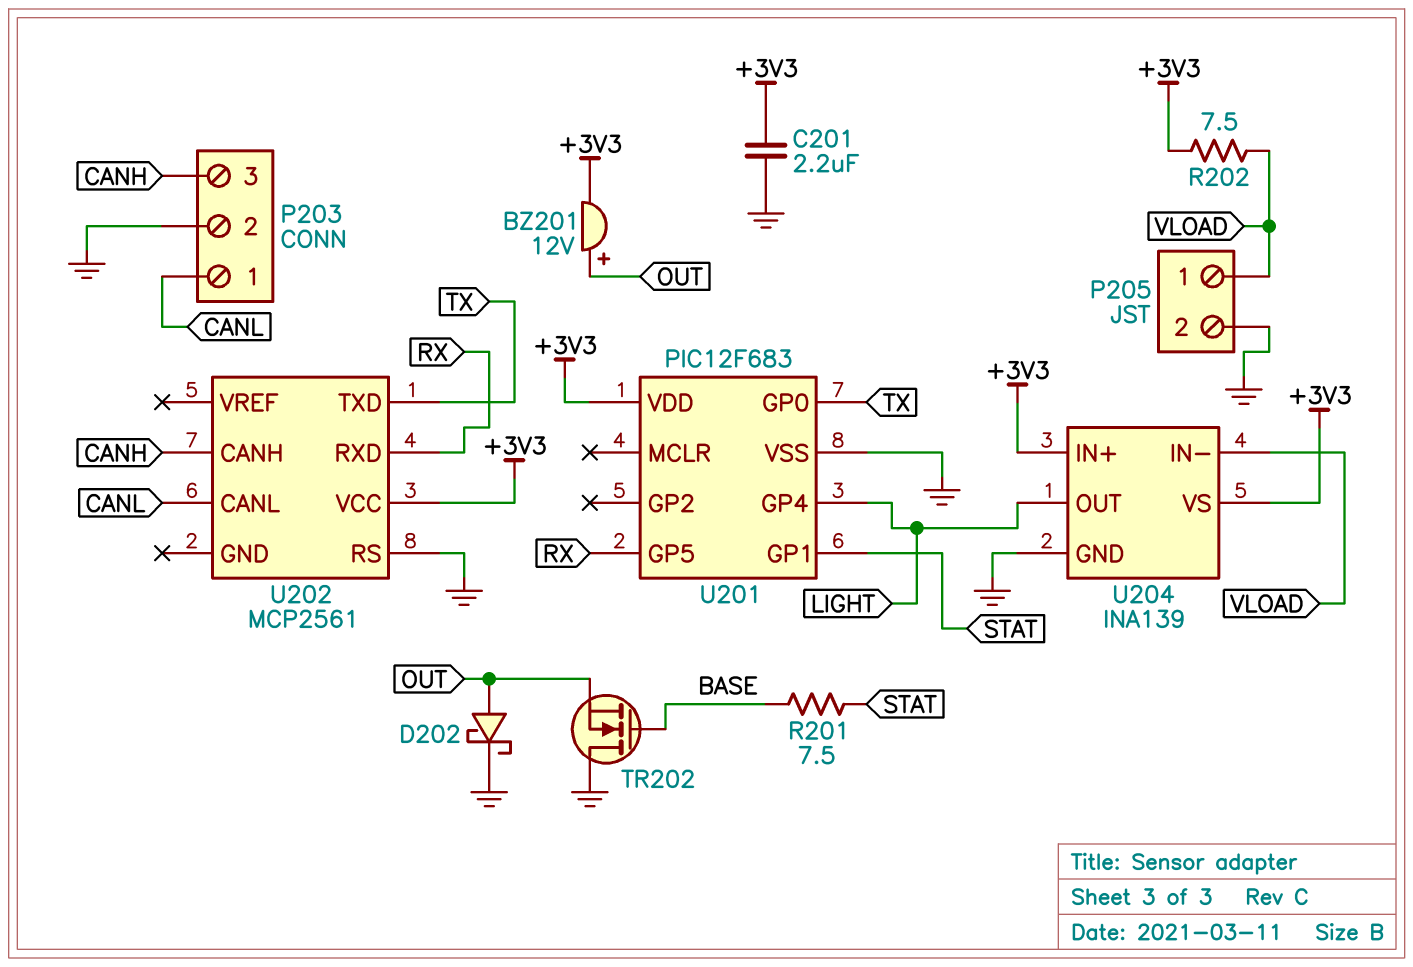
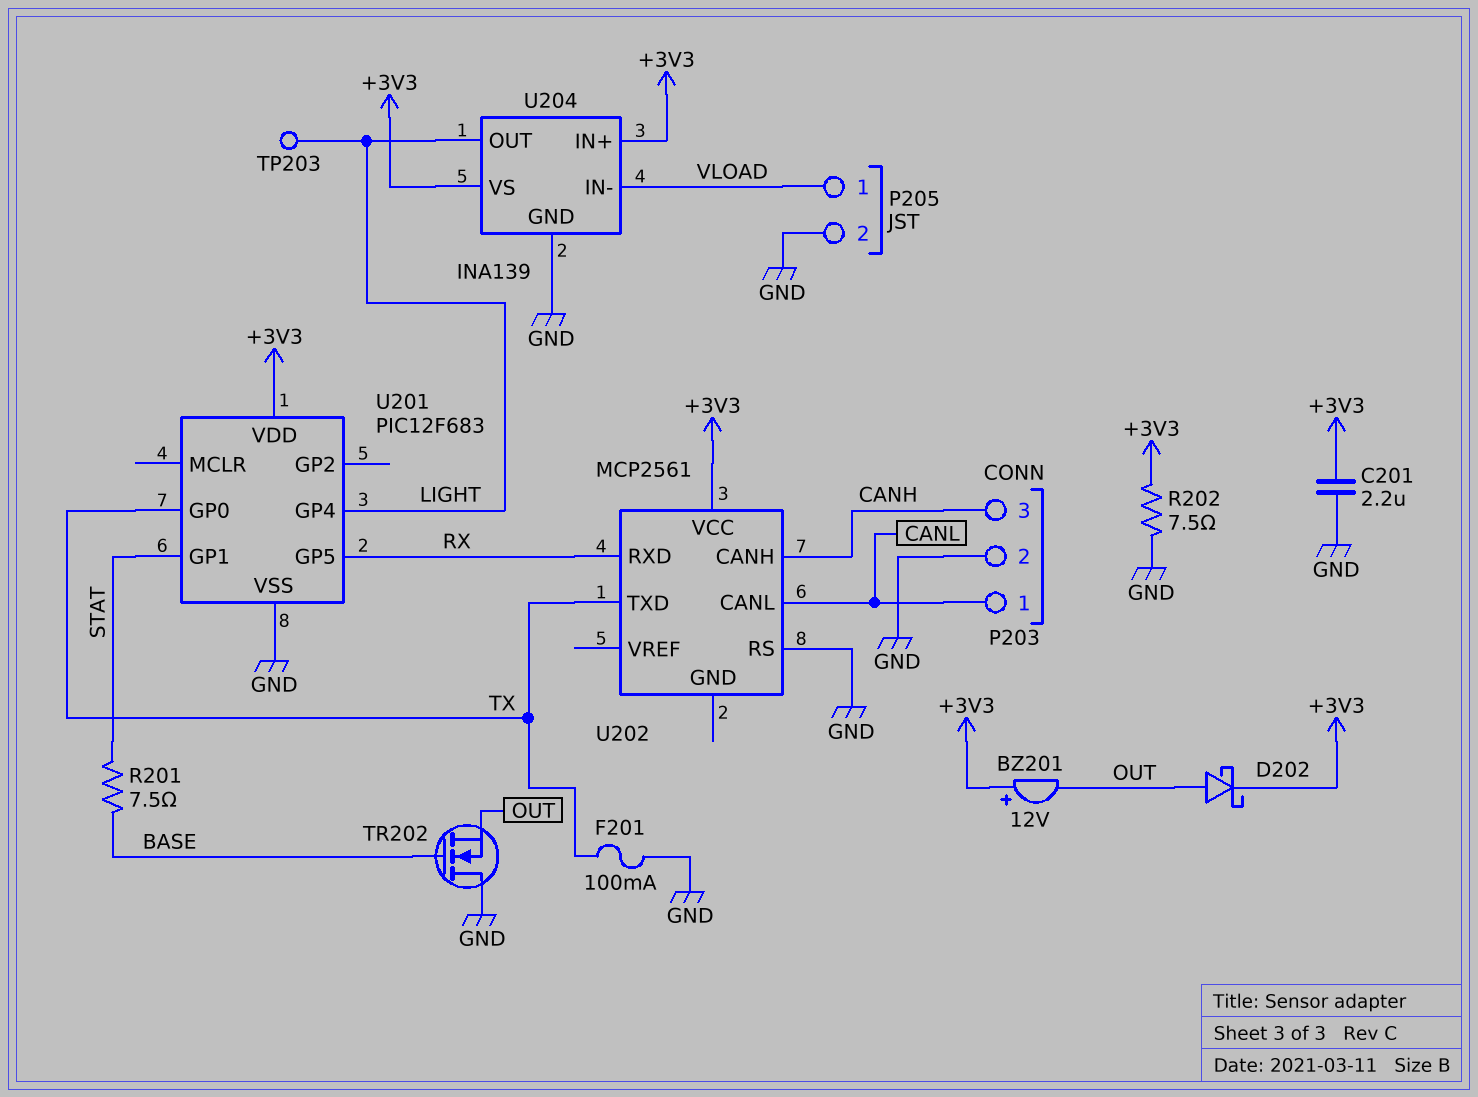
BZ201: buzzer 12V (plus OUT, minus +3V3) -> buzzer 12V (plus +3V3, minus OUT)
D202: schottky (A OUT, K GND) -> schottky (A OUT, K +3V3)
F201: none -> 100mA (GND, TX)
R202: 7.5 (+3V3, VLOAD) -> 7.5 (+3V3, GND)
TP203: none -> test point (LIGHT)

